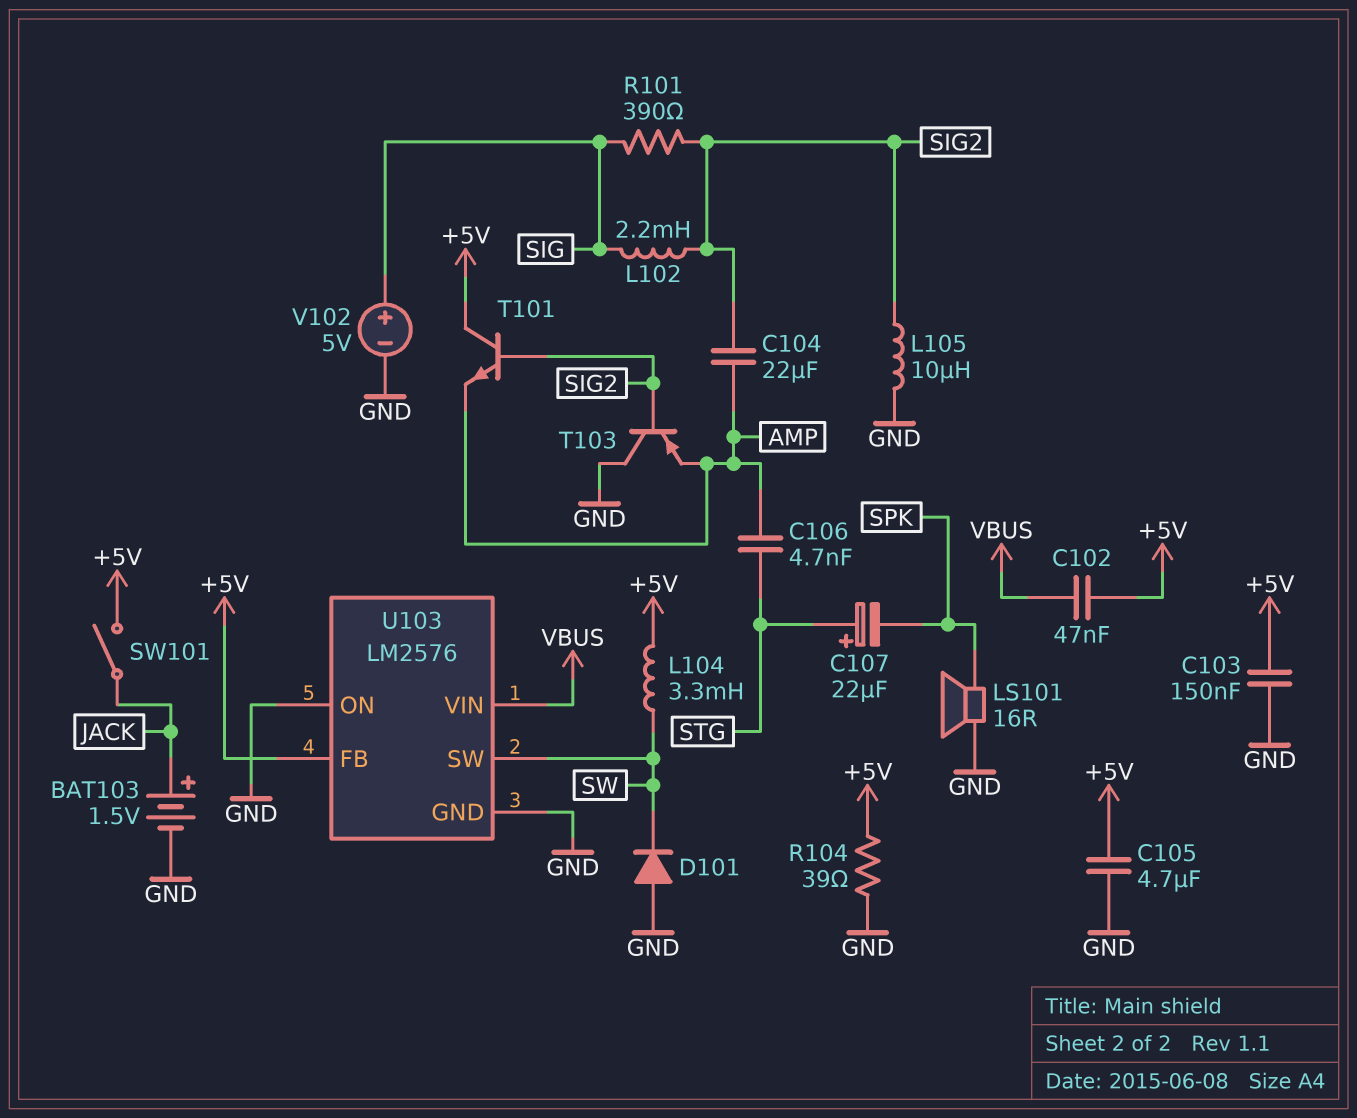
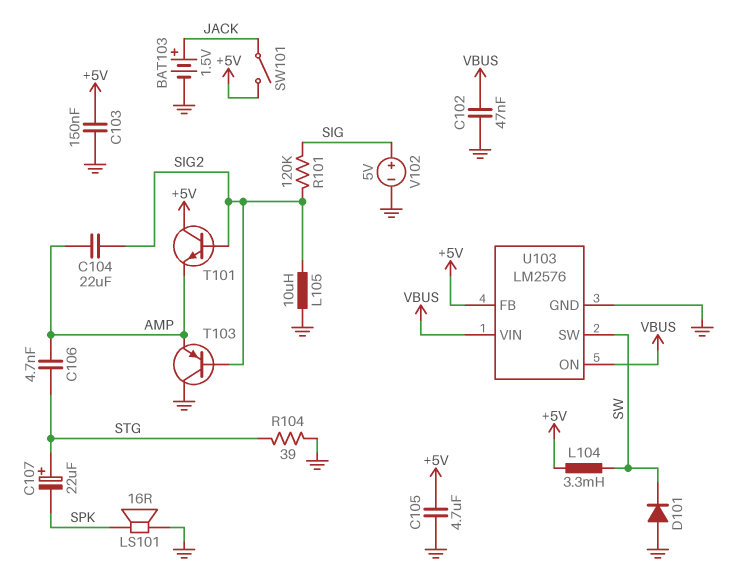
C102: 47nF (+5V, VBUS) -> 47nF (GND, VBUS)
L102: 2.2mH (SIG, SIG2) -> none
R101: 390 (SIG, SIG2) -> 120k (SIG, SIG2)
R104: 39 (+5V, GND) -> 39 (GND, STG)
U103 pin ON: GND -> VBUS

